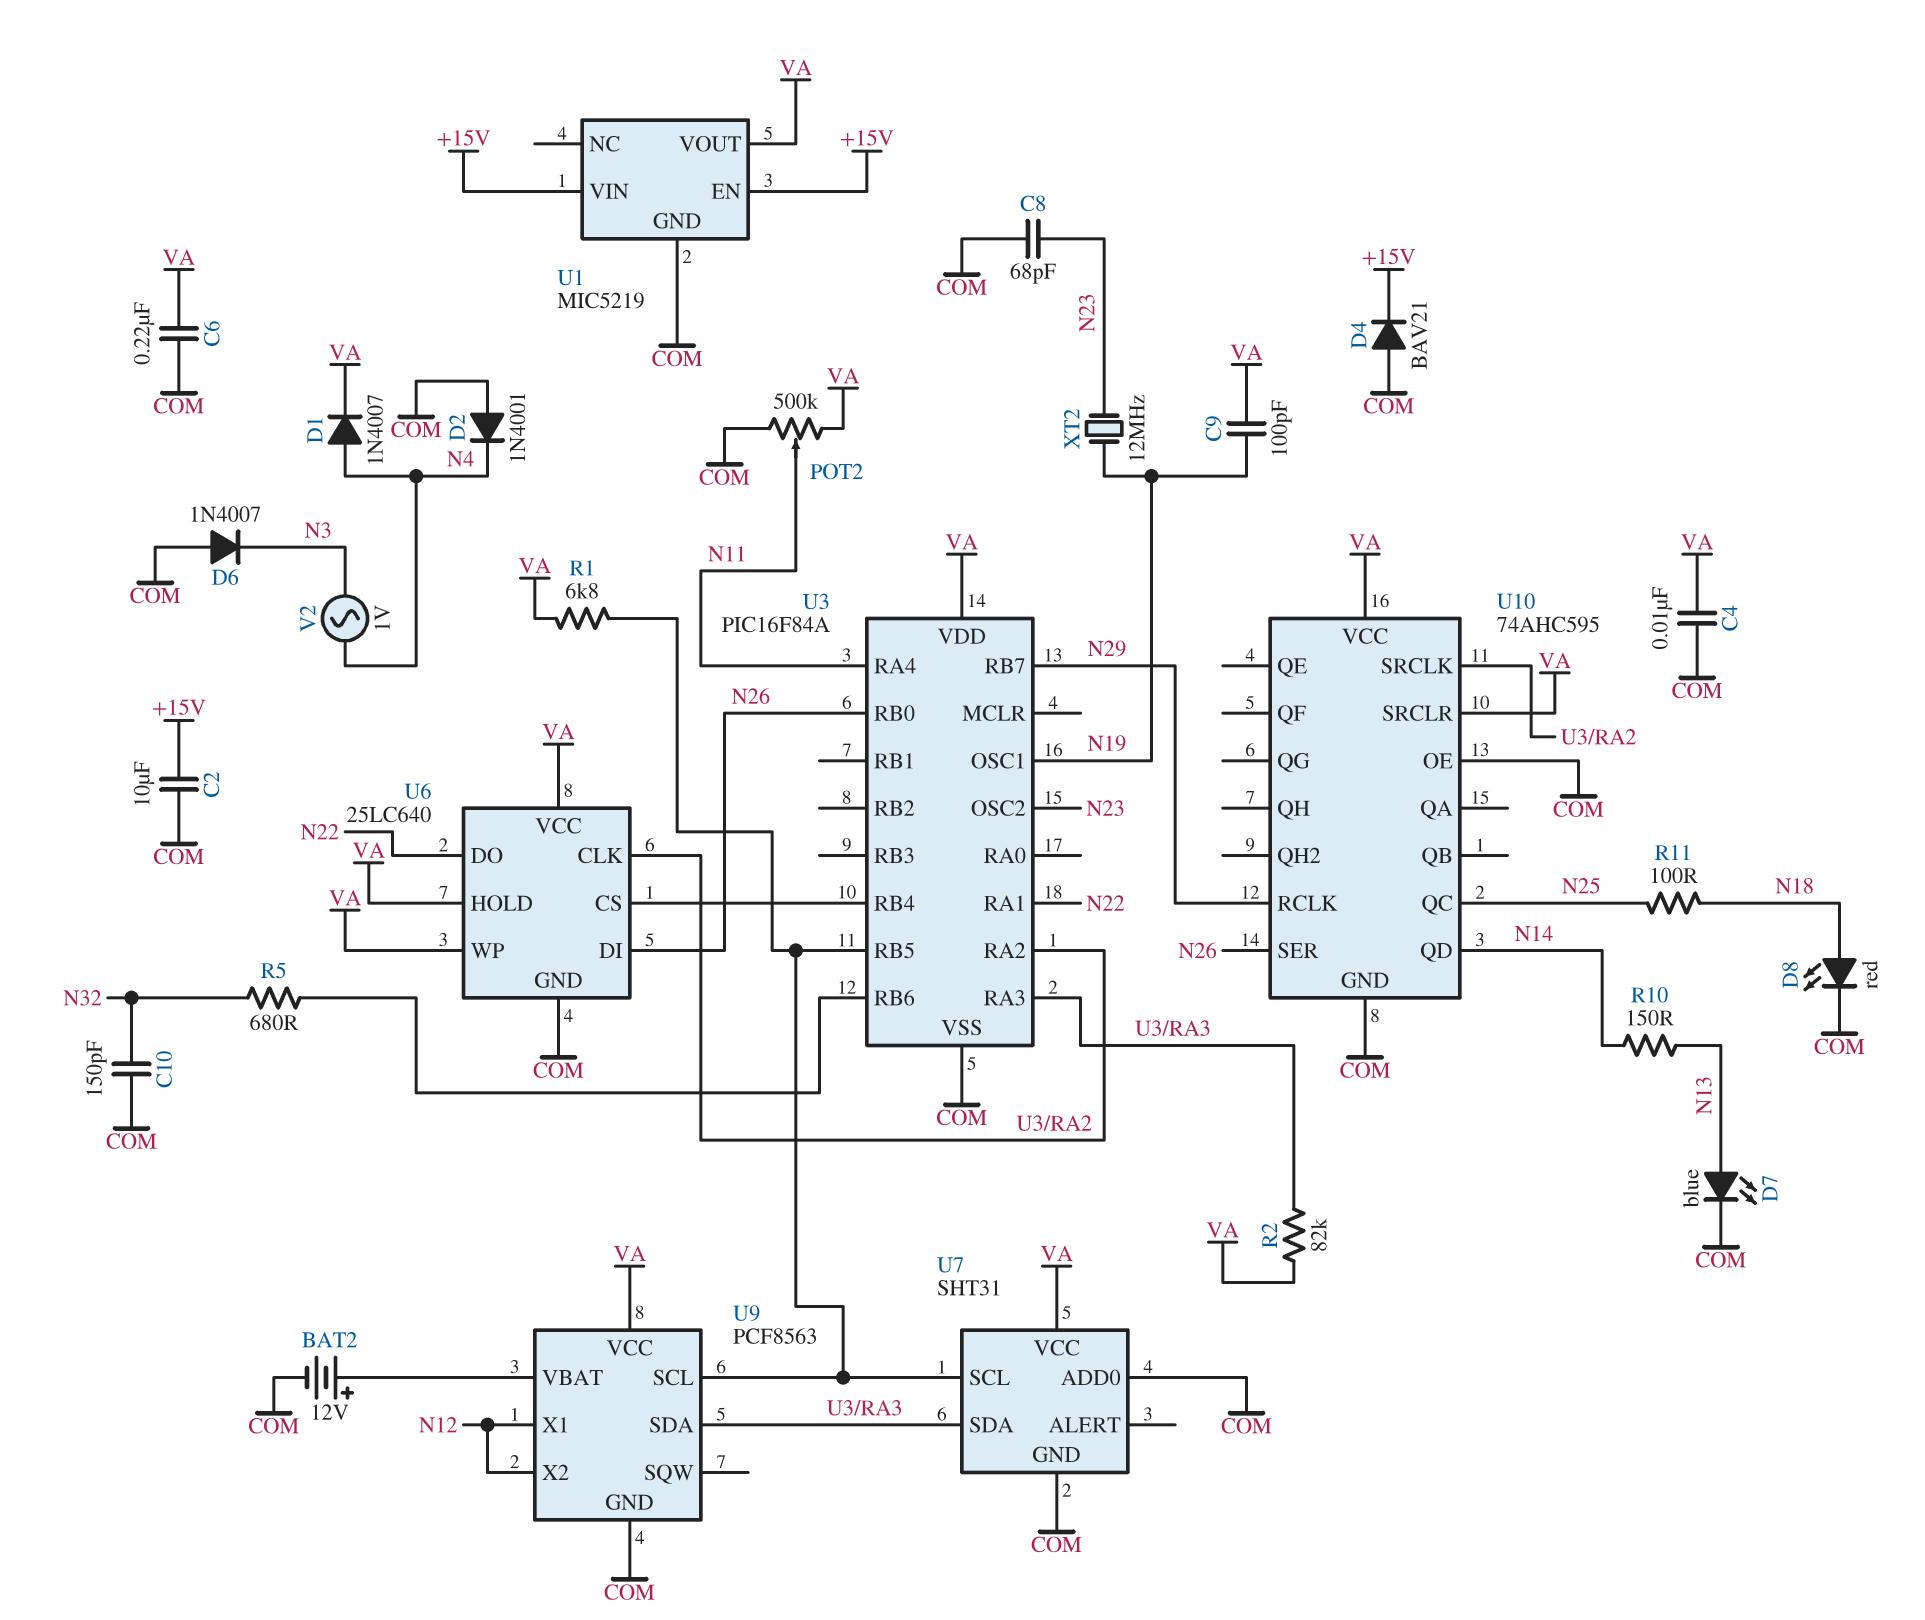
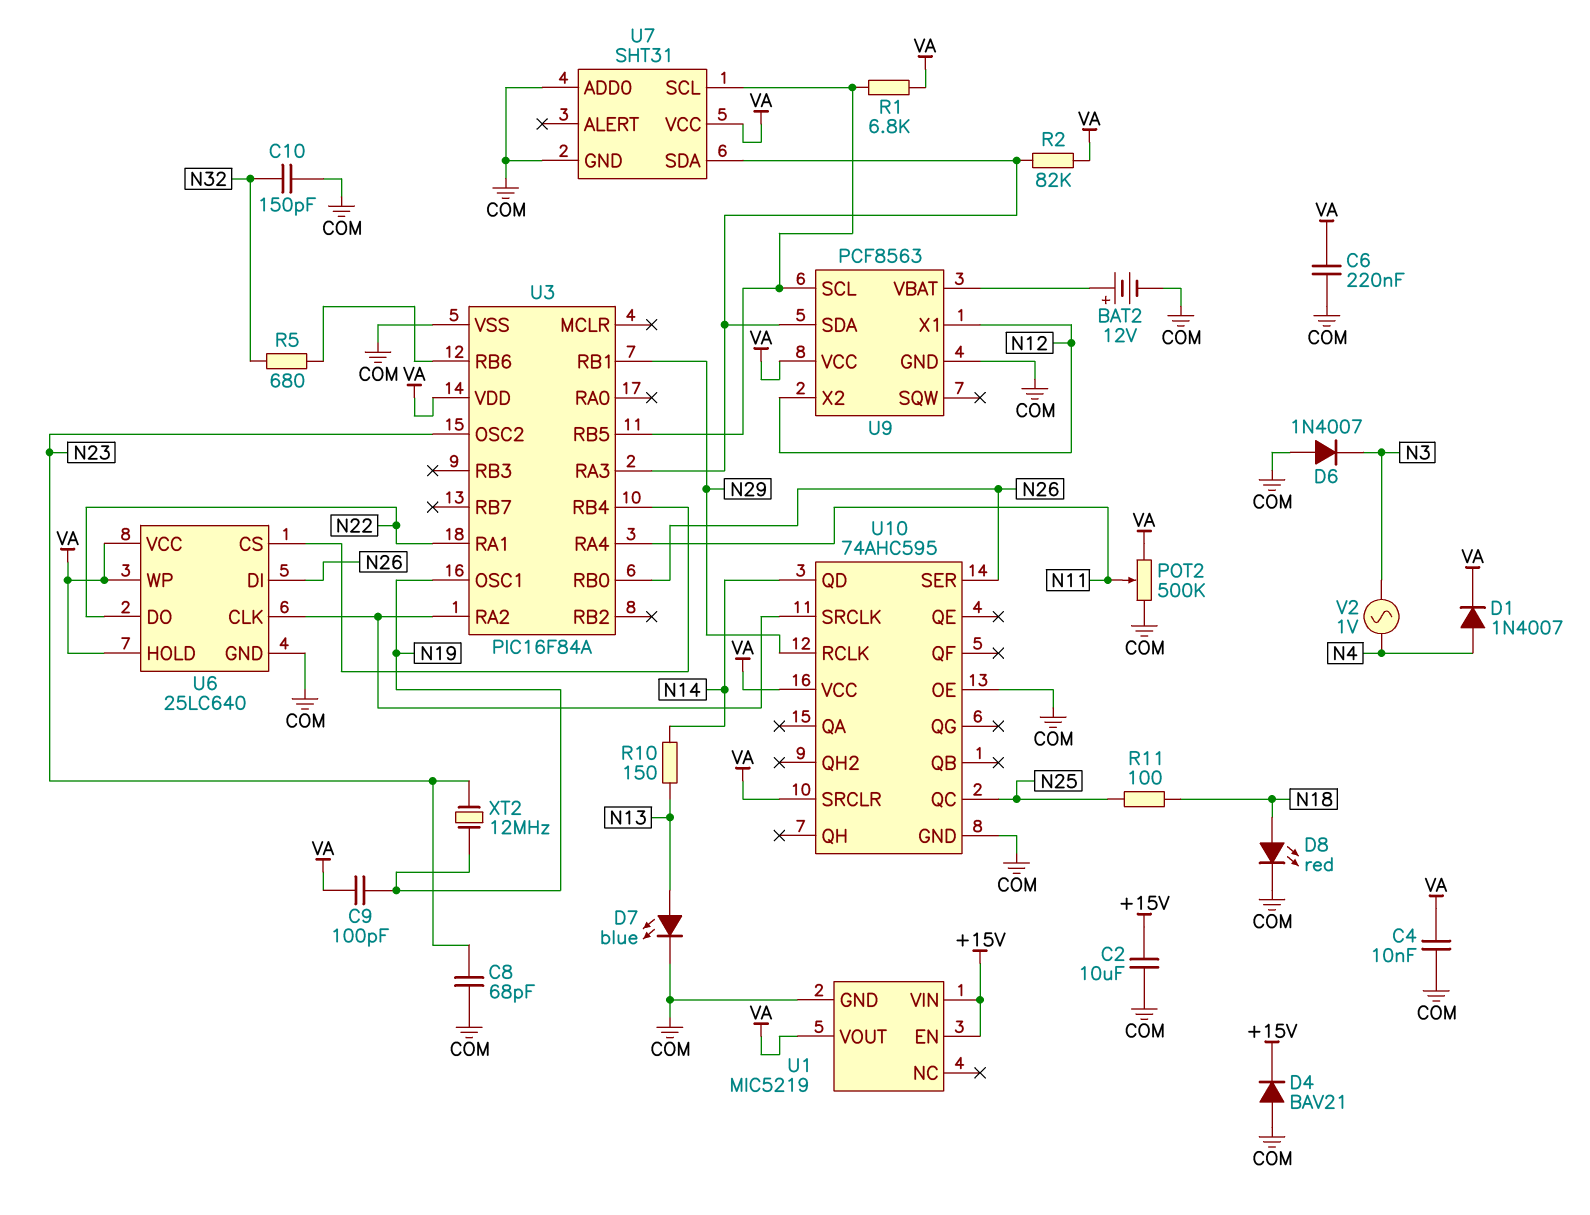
D2: diode 1N4001 (A COM, K N4) -> none
U3 pin RB1: none -> N29
U3 pin RB7: N29 -> none

